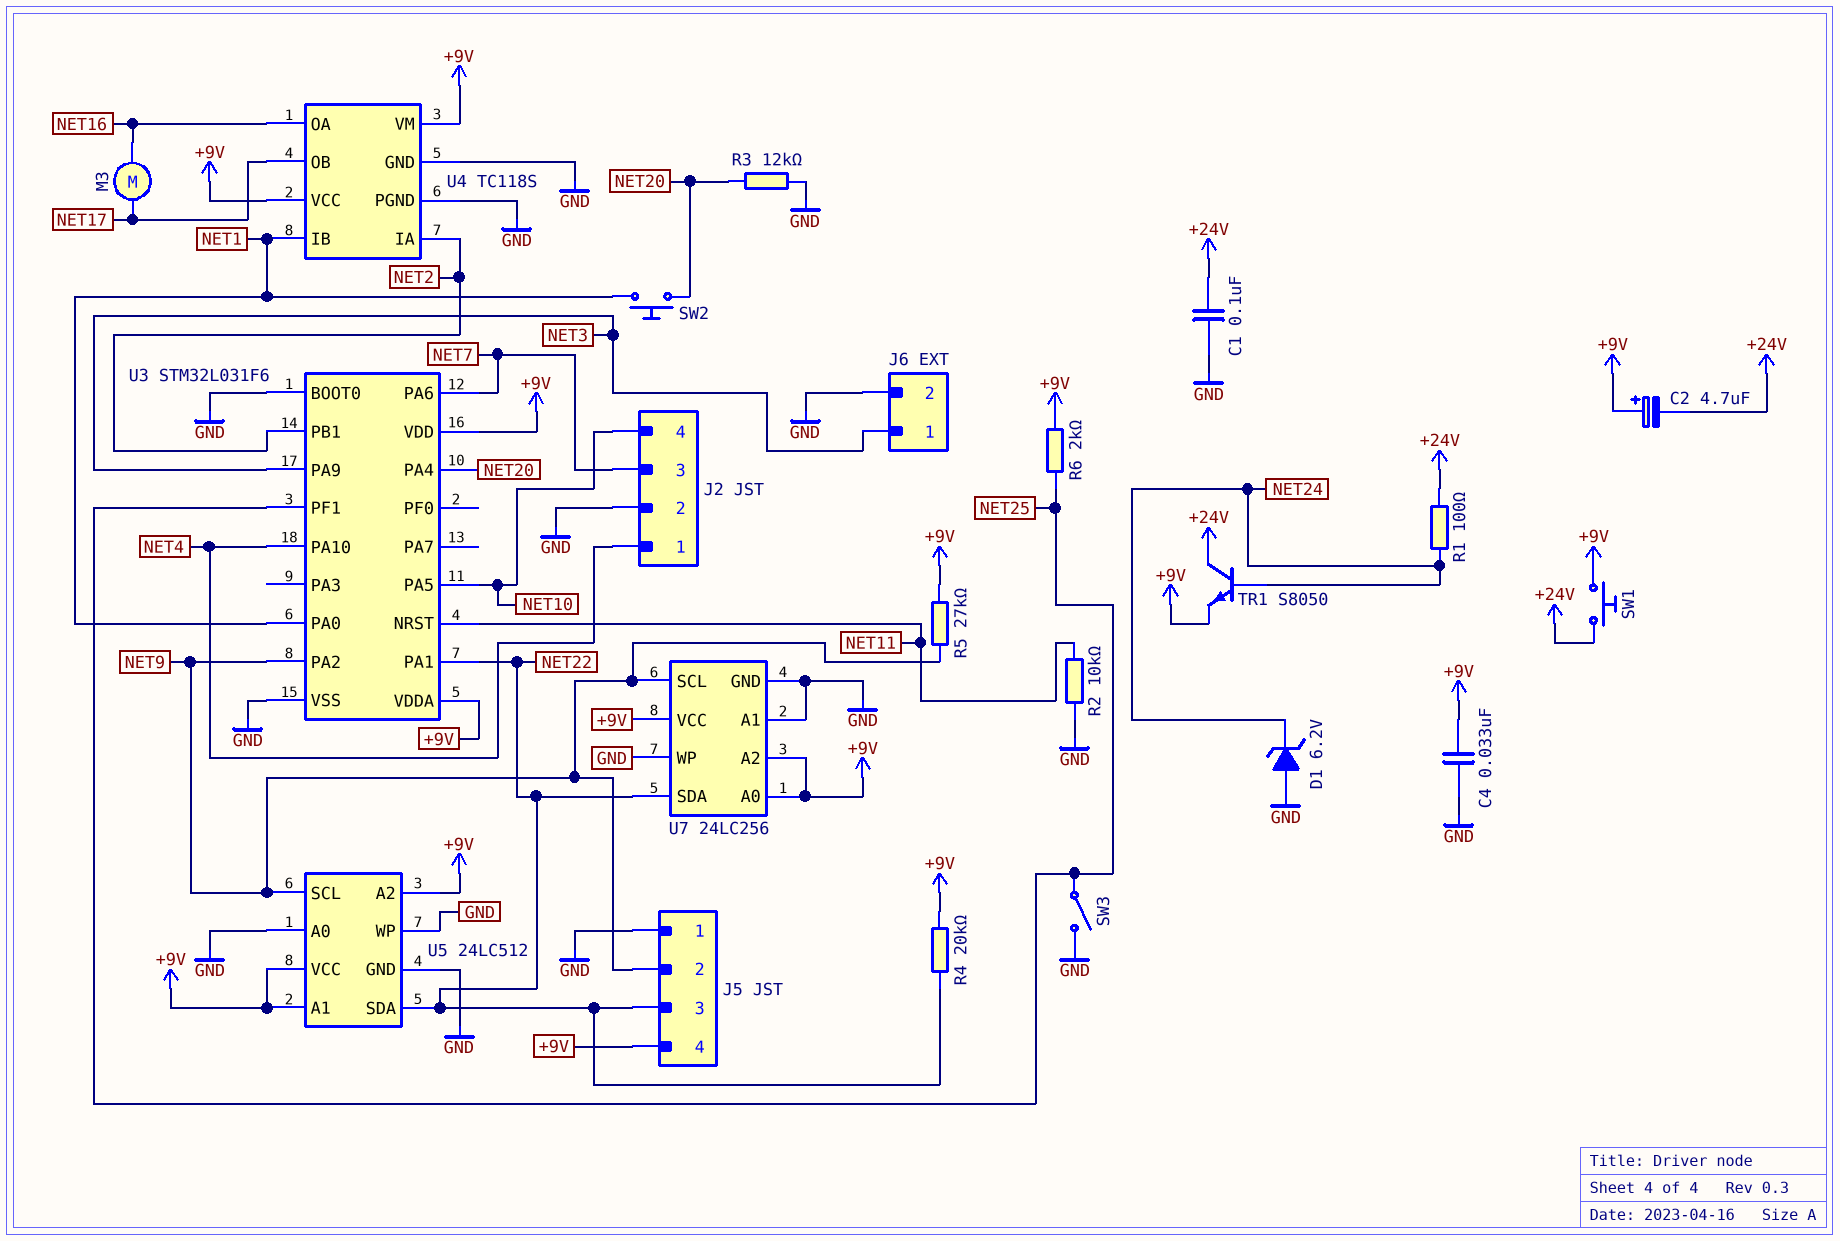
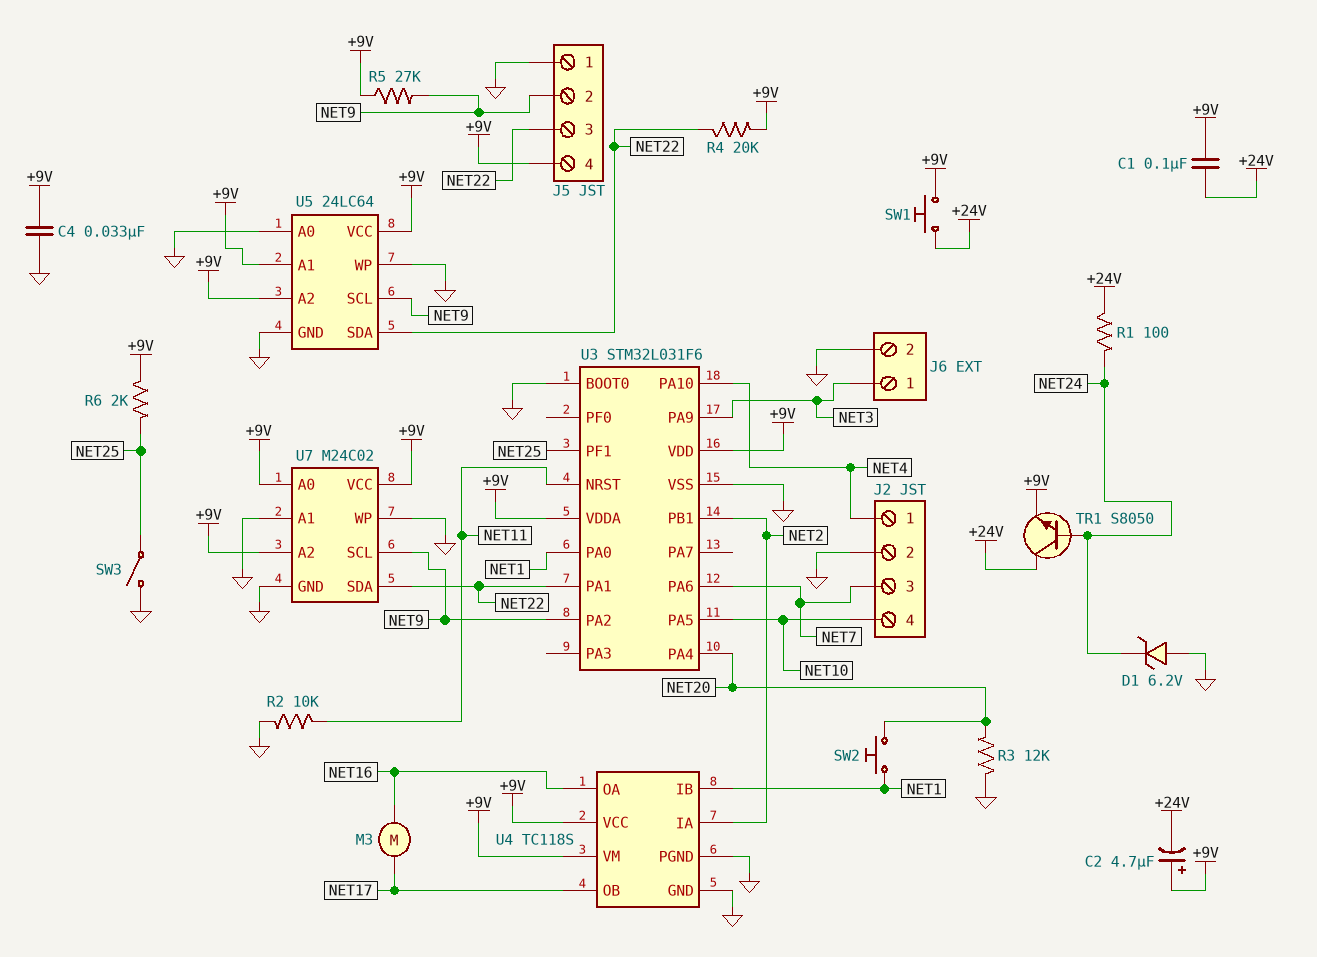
C1: 100nF (+24V, GND) -> 100nF (+9V, +24V)
U5: 24LC512 -> 24LC64
U7: 24LC256 -> M24C02

